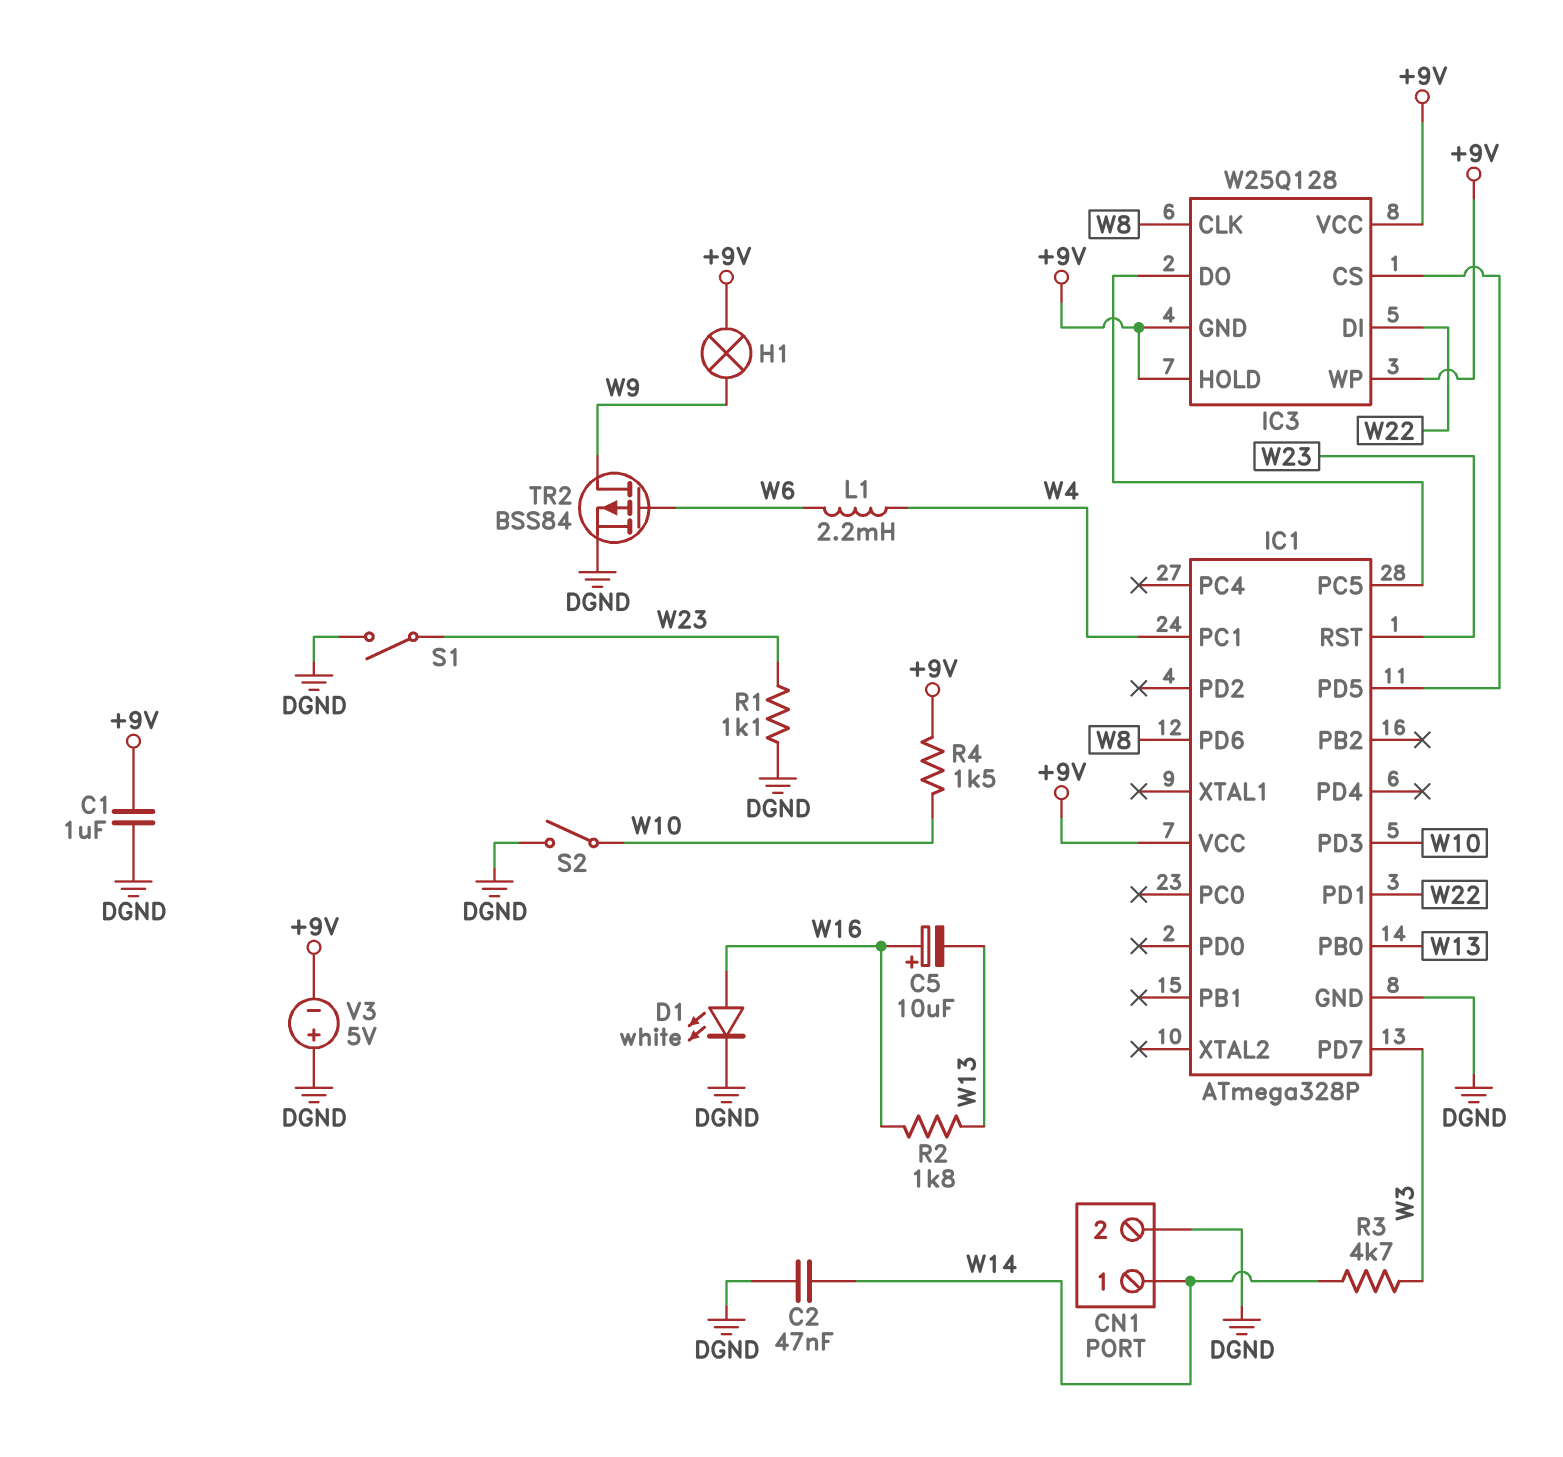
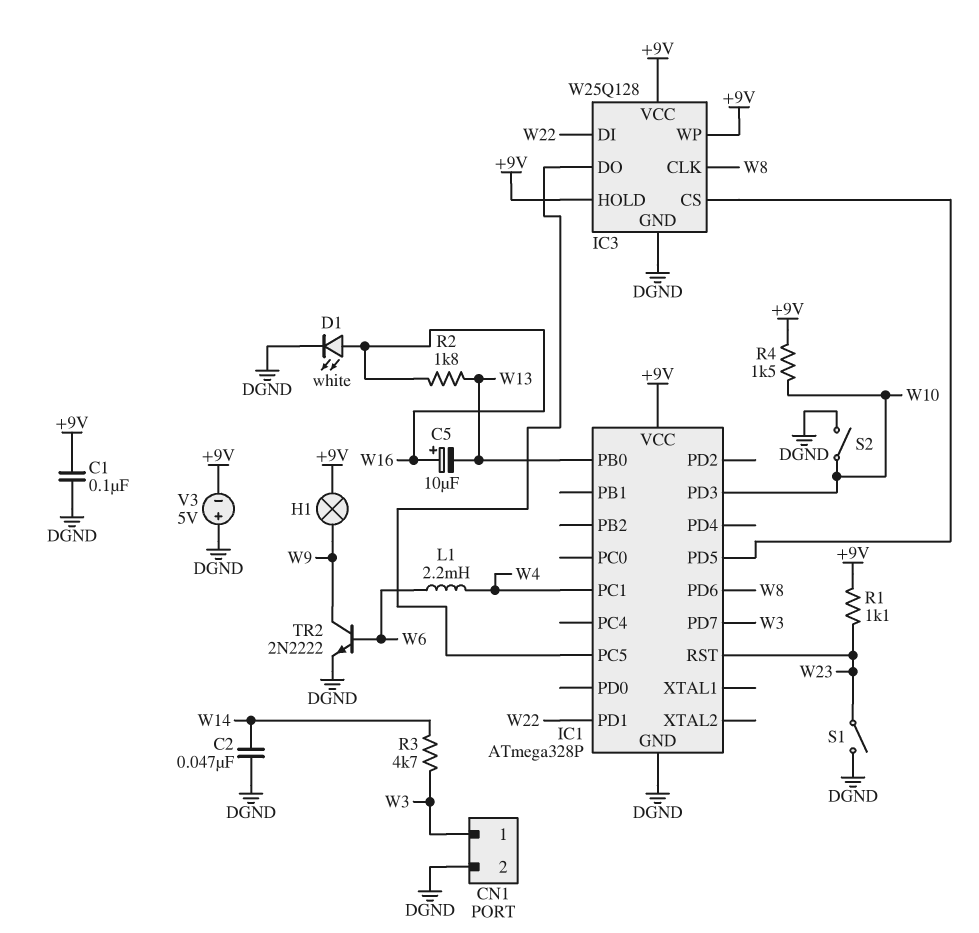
C1: 1uF (+9V, DGND) -> 100nF (+9V, DGND)
CN1 pin 1: W14 -> W3
IC3 pin GND: +9V -> DGND
R1: 1.1k (DGND, W23) -> 1.1k (+9V, W23)
TR2: PMOS BSS84 (G W6, D W9, S DGND) -> NPN 2N2222 (B W6, C W9, E DGND)

